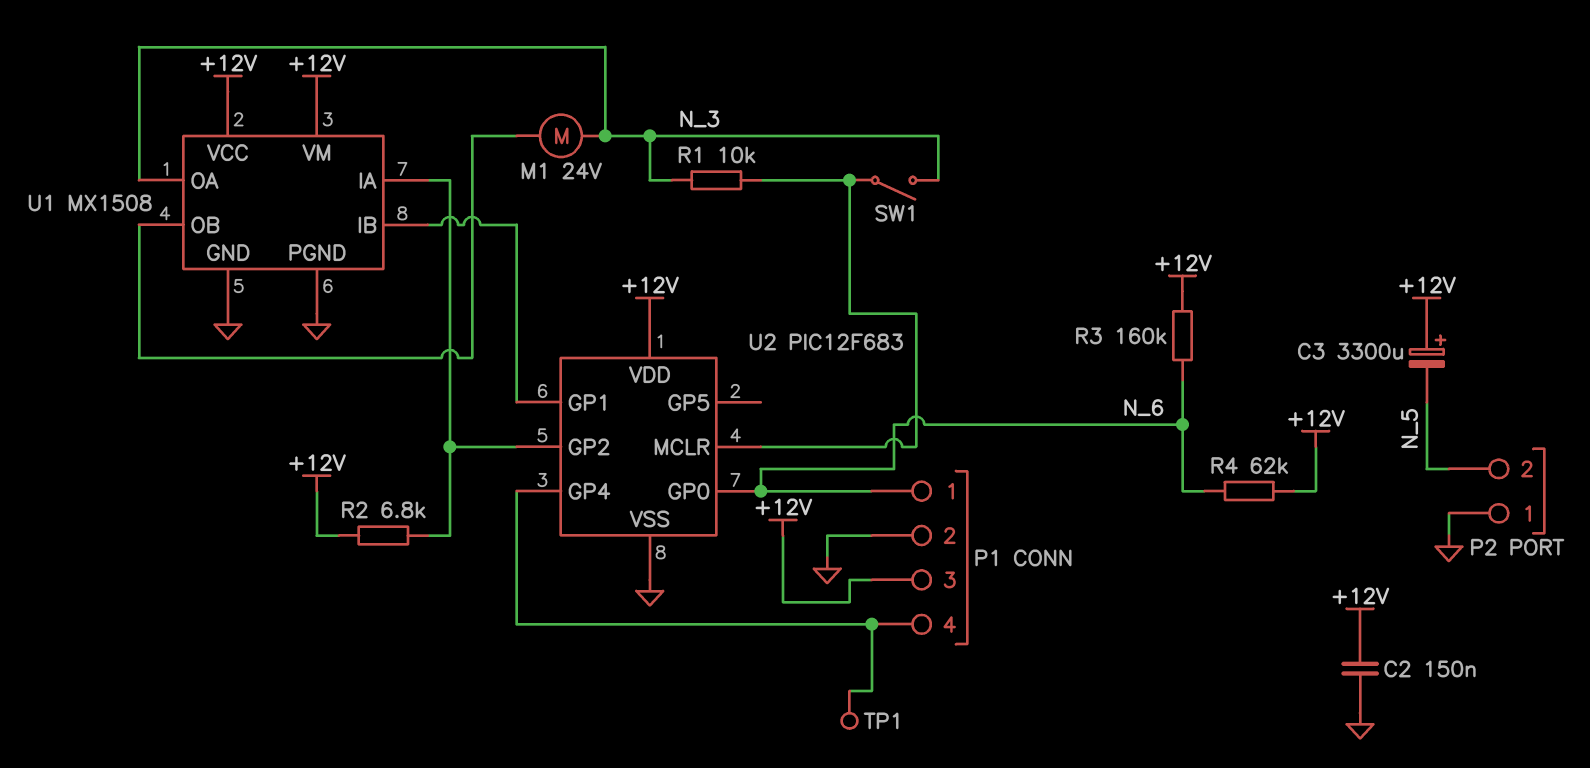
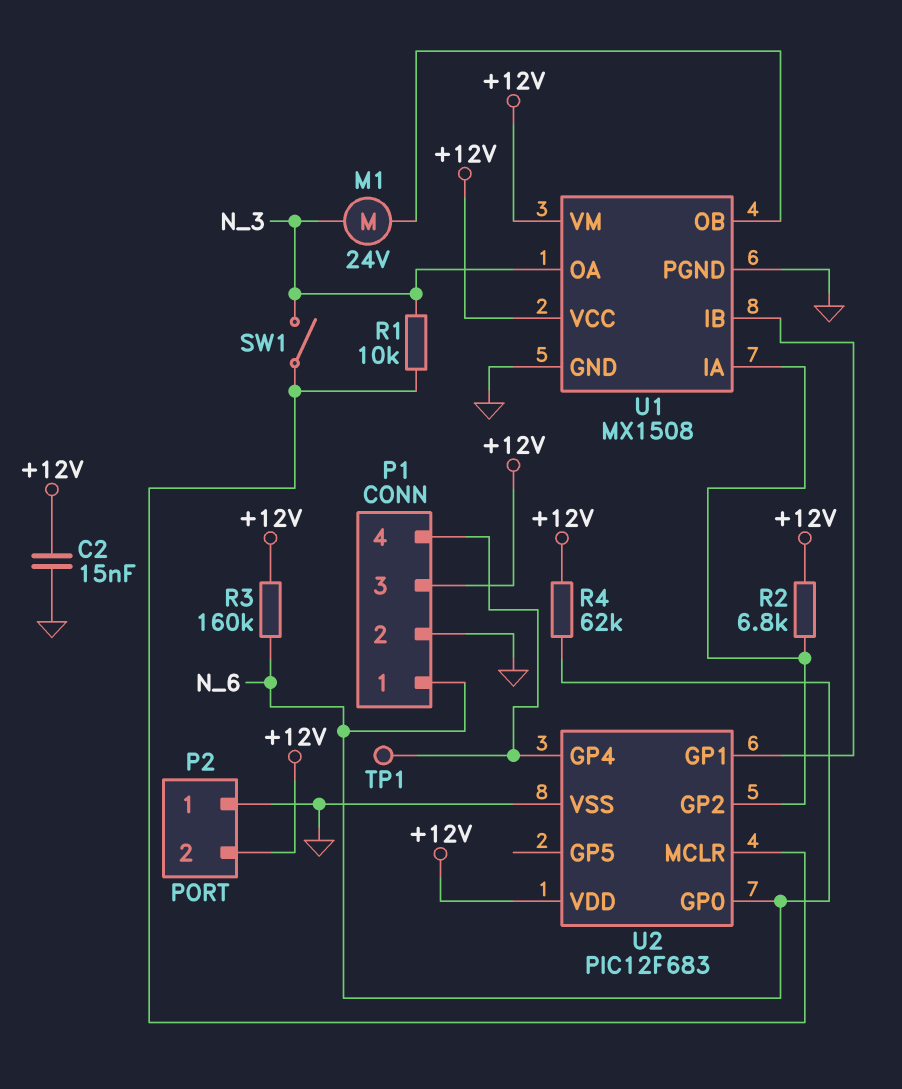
C2: 150nF (+12V, GND) -> 15nF (+12V, GND)
C3: 3300uF (plus +12V, minus N_5) -> none
P2 pin 2: N_5 -> +12V

